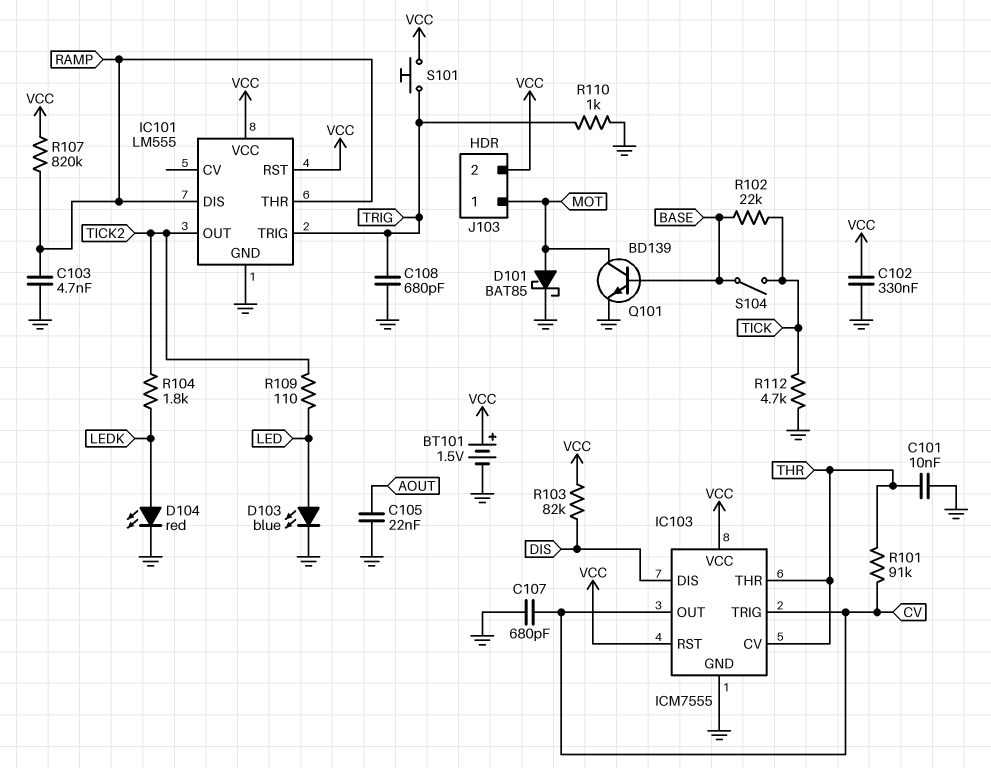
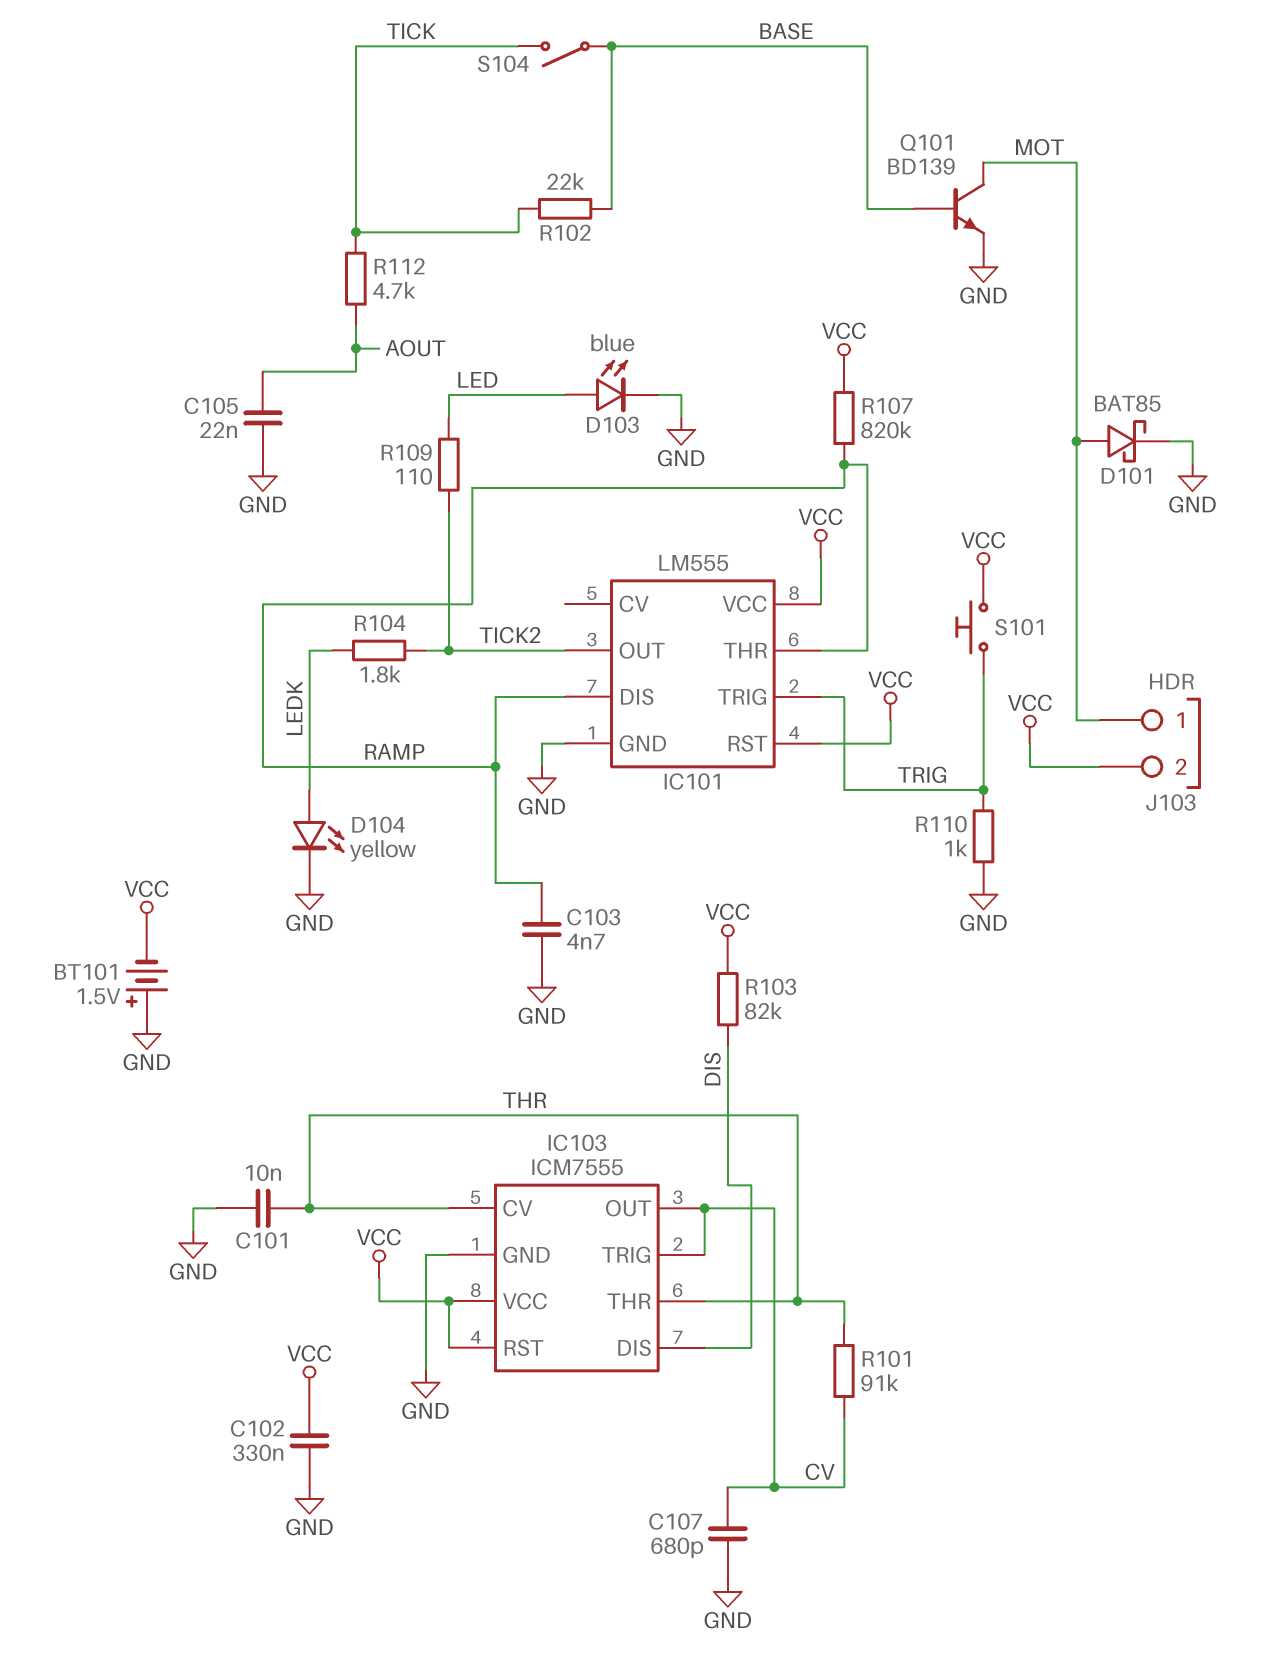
BT101: 1.5V (plus VCC, minus GND) -> 1.5V (plus GND, minus VCC)
C108: 680pF (GND, TRIG) -> none
D104: LED red (A LEDK, K GND) -> LED yellow (A LEDK, K GND)
R112: 4.7k (GND, TICK) -> 4.7k (AOUT, TICK)

